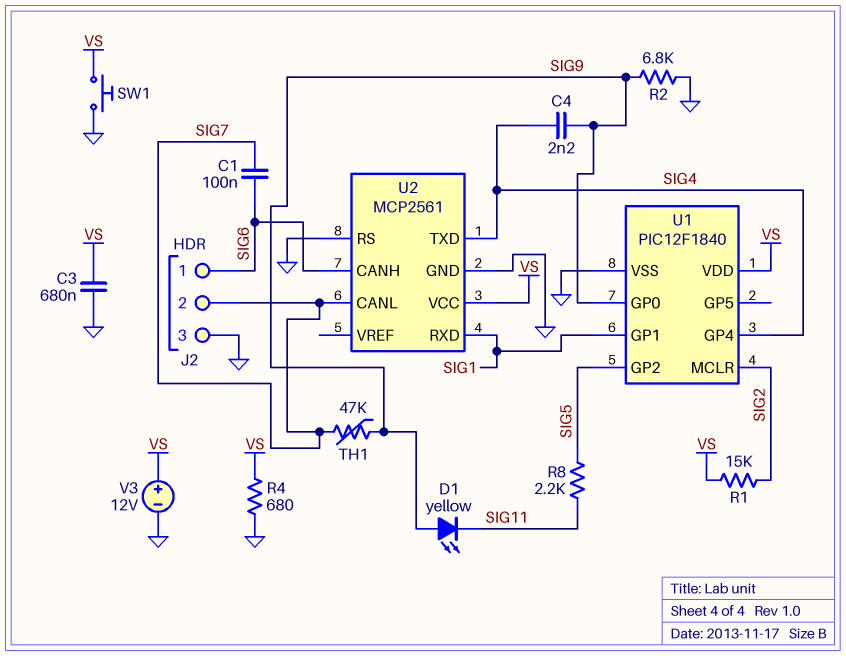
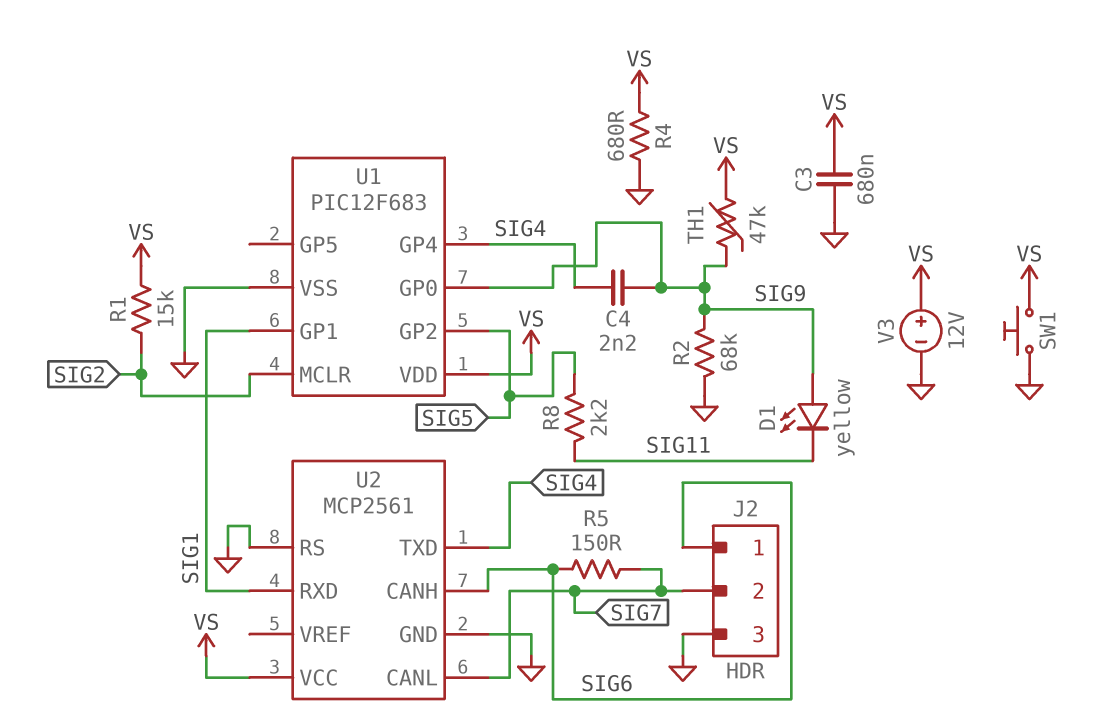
C1: 100nF (SIG6, SIG7) -> none
R2: 6.8k (GND, SIG9) -> 68k (GND, SIG9)
R5: none -> 150 (SIG6, SIG7)
TH1: 47k (SIG7, SIG9) -> 47k (SIG9, VS)
U1: PIC12F1840 -> PIC12F683

